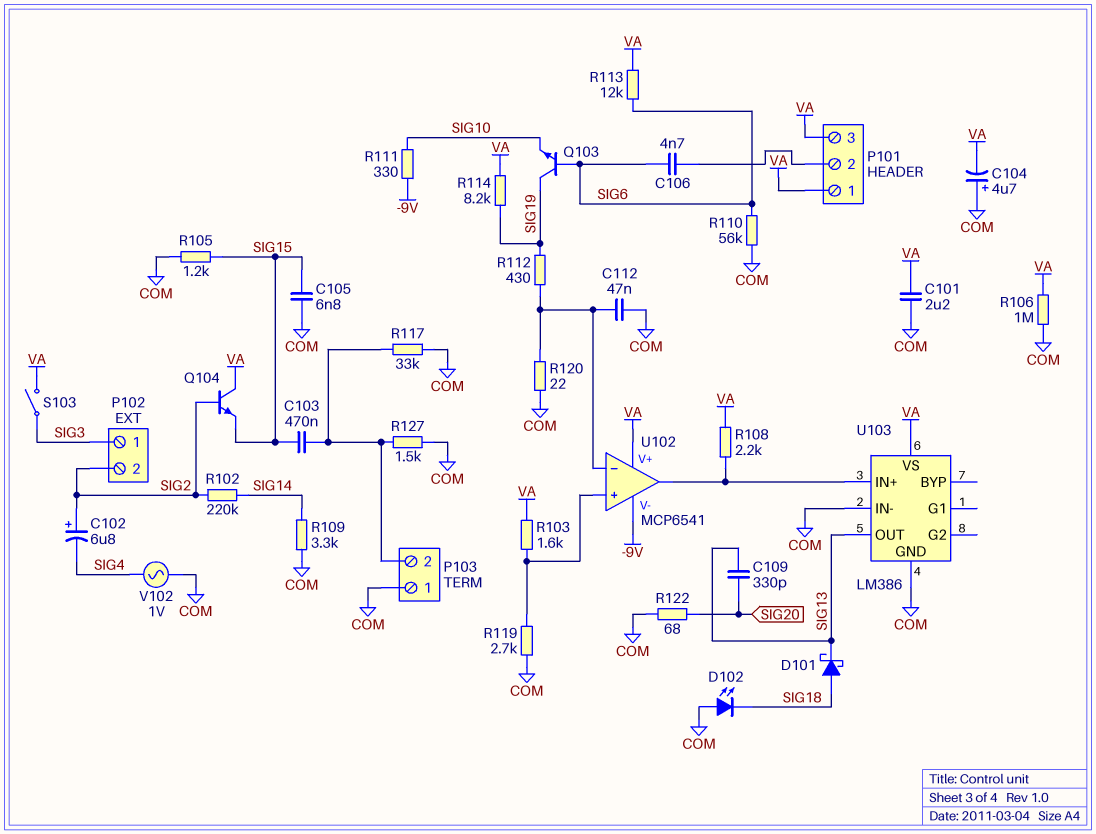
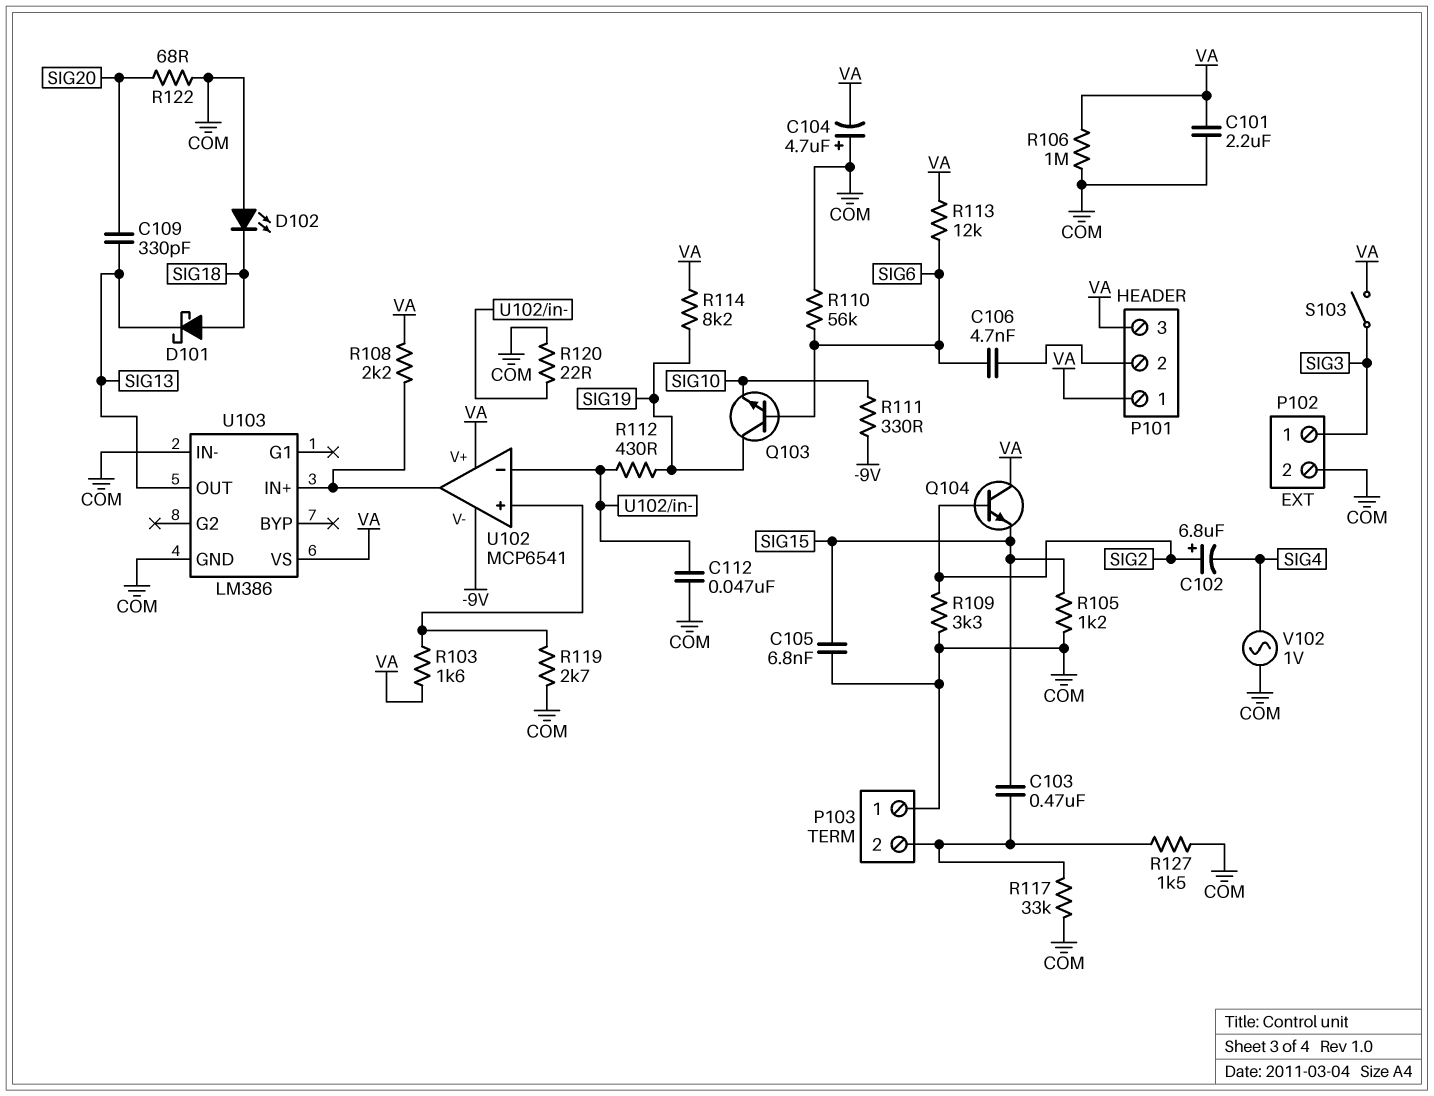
P102 pin 2: SIG2 -> COM
R102: 220k (SIG2, SIG14) -> none
R109: 3.3k (COM, SIG14) -> 3.3k (COM, SIG2)

